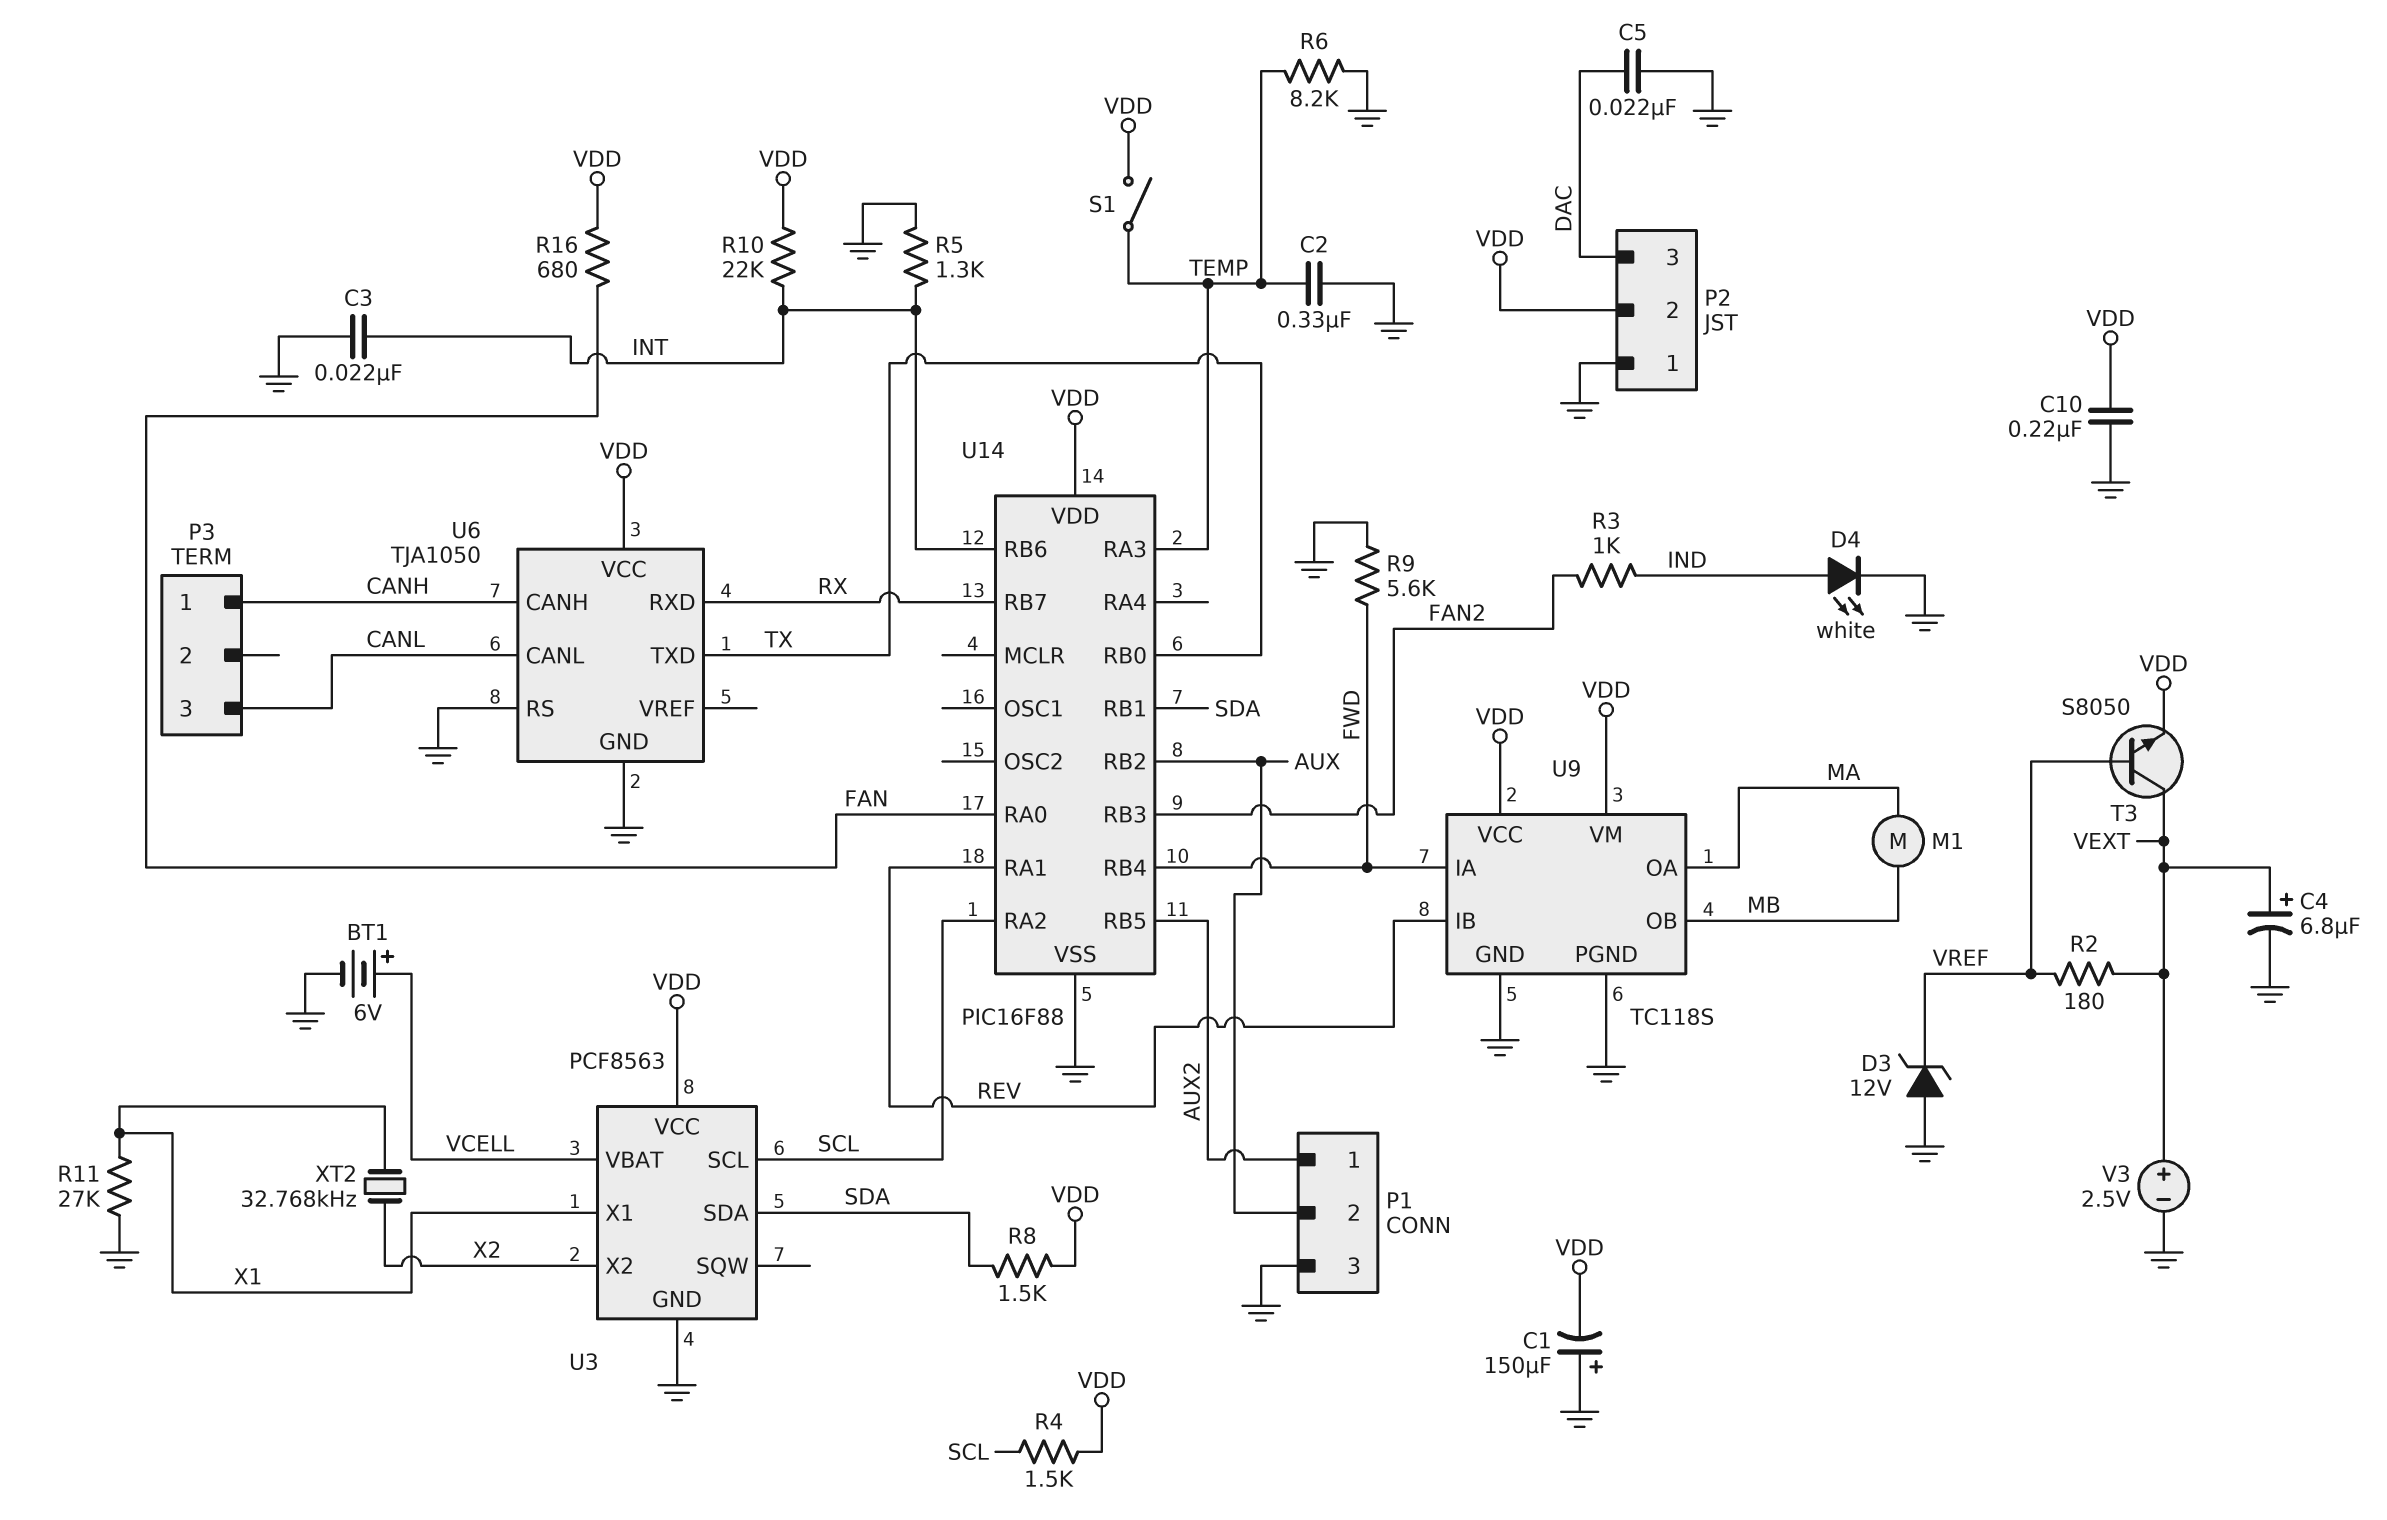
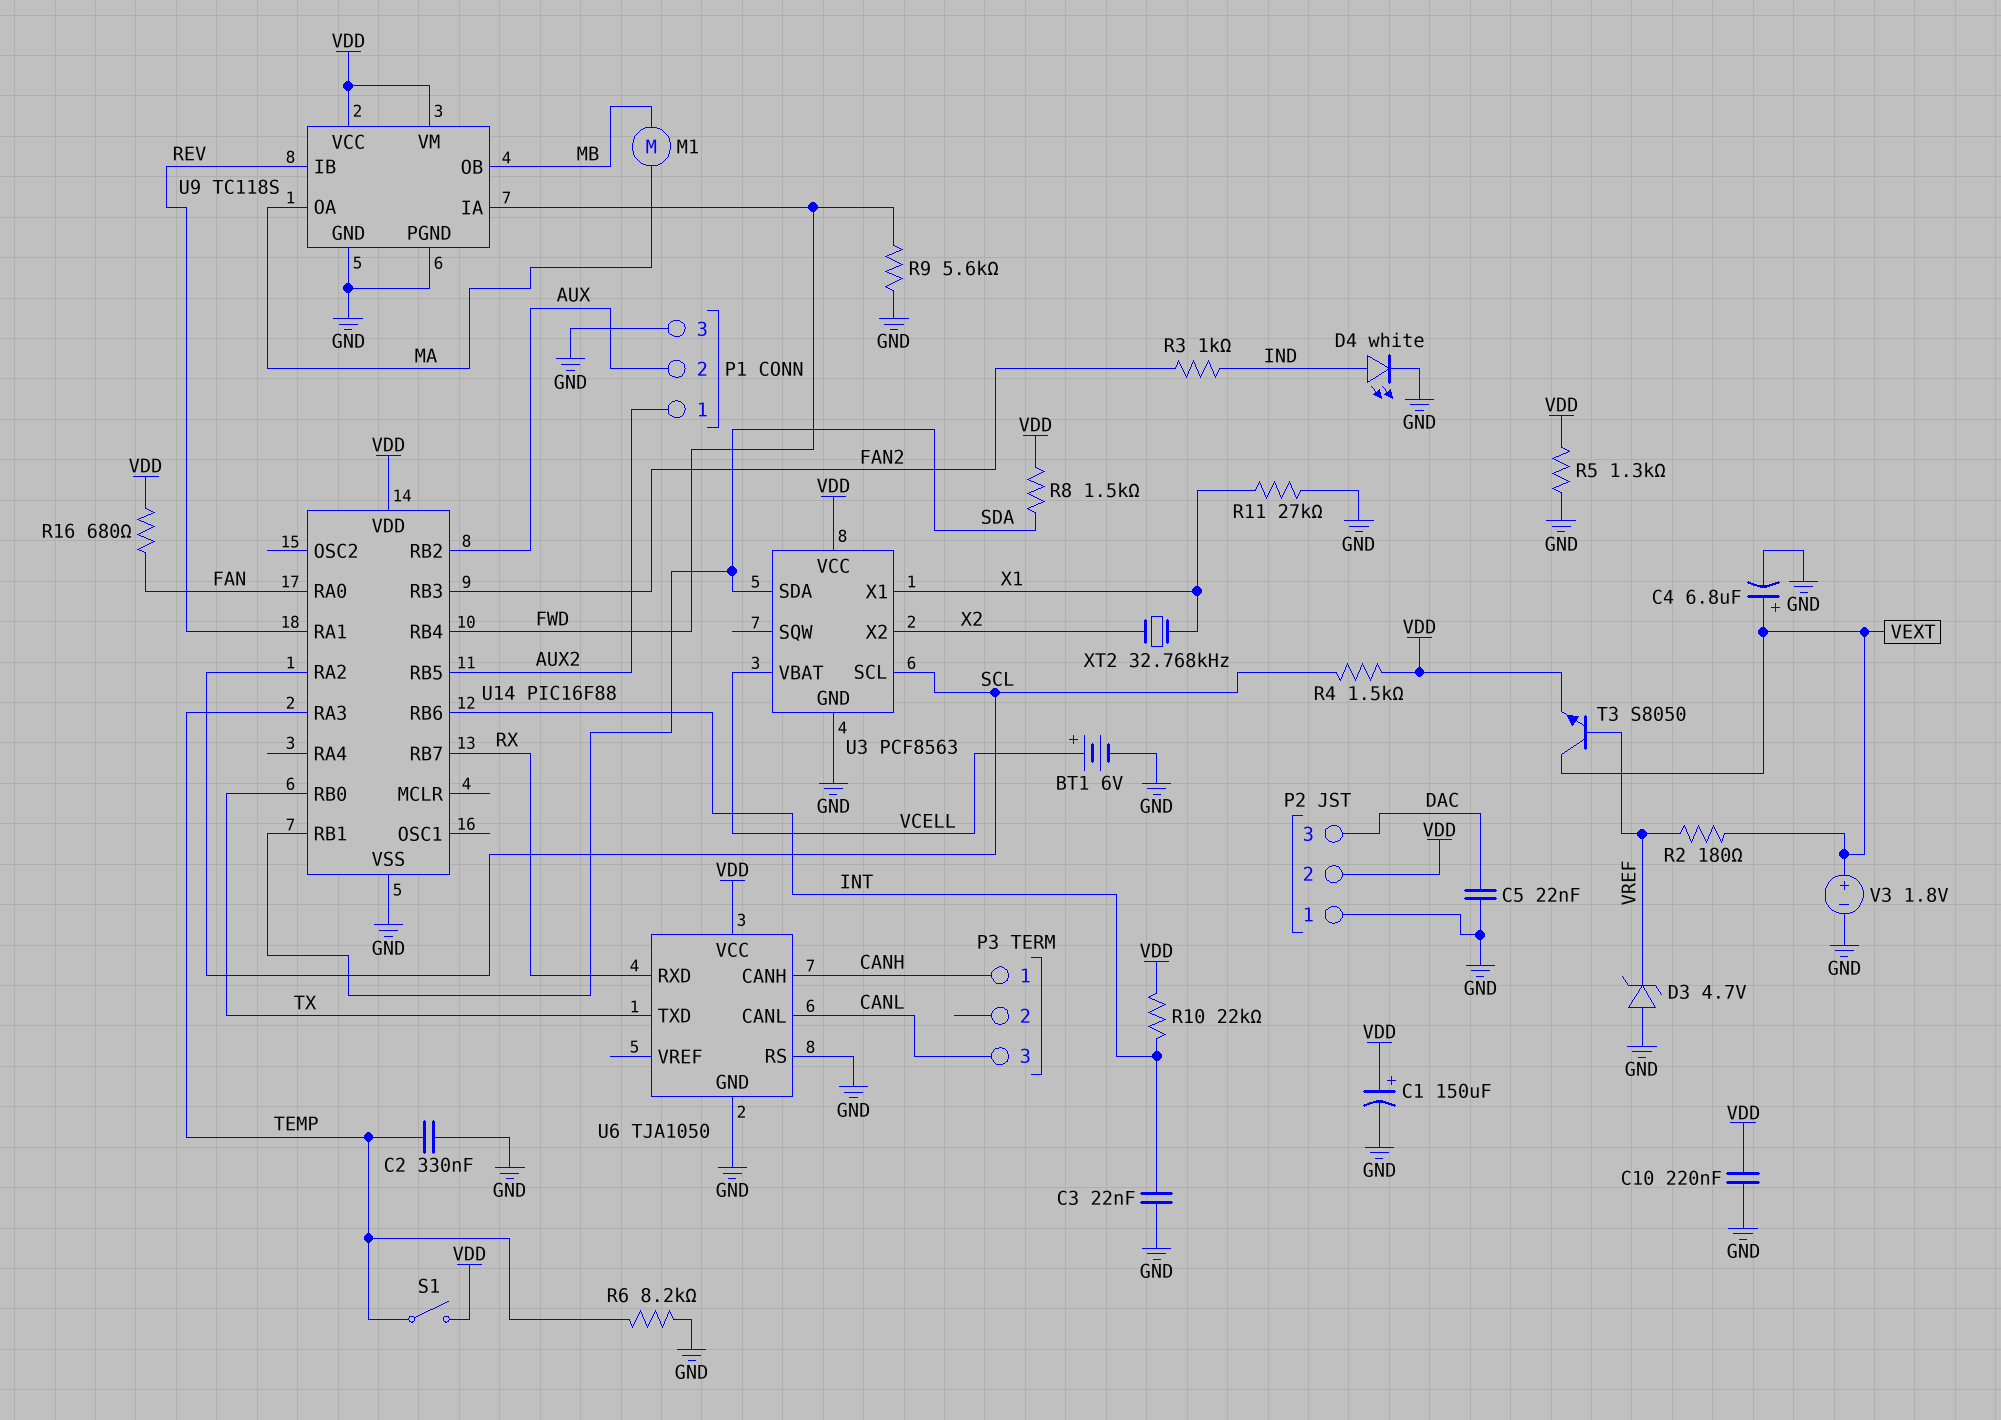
C1: 150uF (plus GND, minus VDD) -> 150uF (plus VDD, minus GND)
D3: zener 12V (A GND, K VREF) -> zener 4.7V (A GND, K VREF)
R5: 1.3k (GND, INT) -> 1.3k (GND, VDD)
V3: 2.5V (plus VEXT, minus GND) -> 1.8V (plus VEXT, minus GND)

